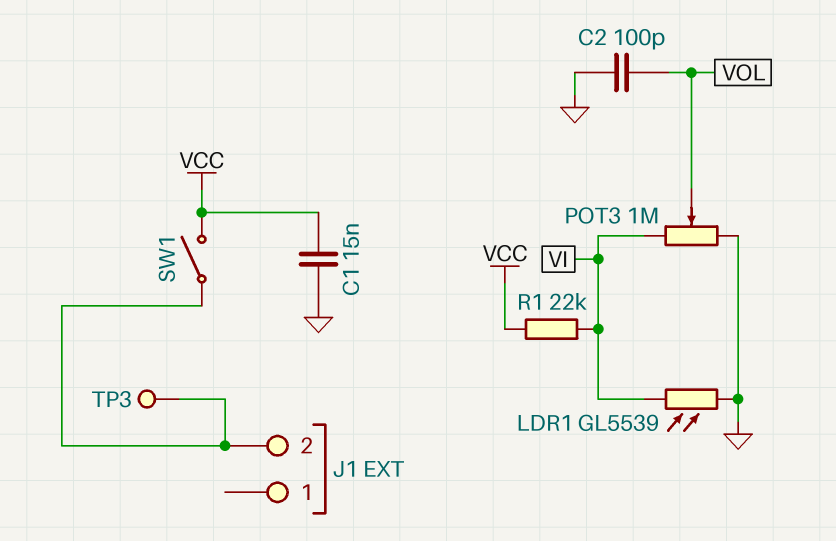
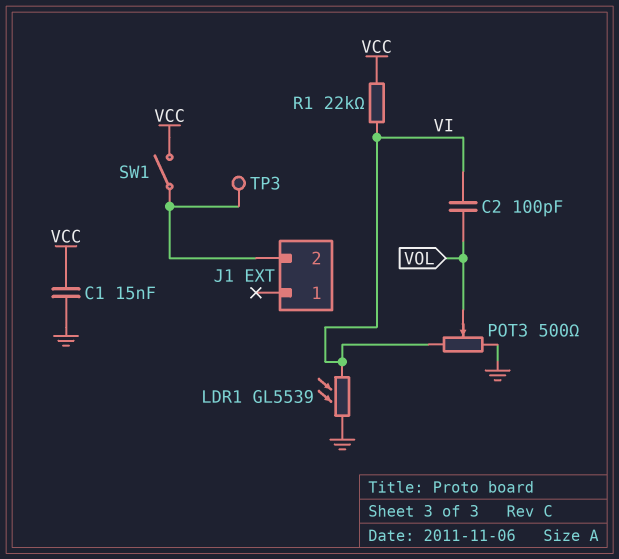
C2: 100pF (GND, VOL) -> 100pF (VI, VOL)
POT3: 1M (GND, VI, wiper VOL) -> 500 (GND, VI, wiper VOL)

